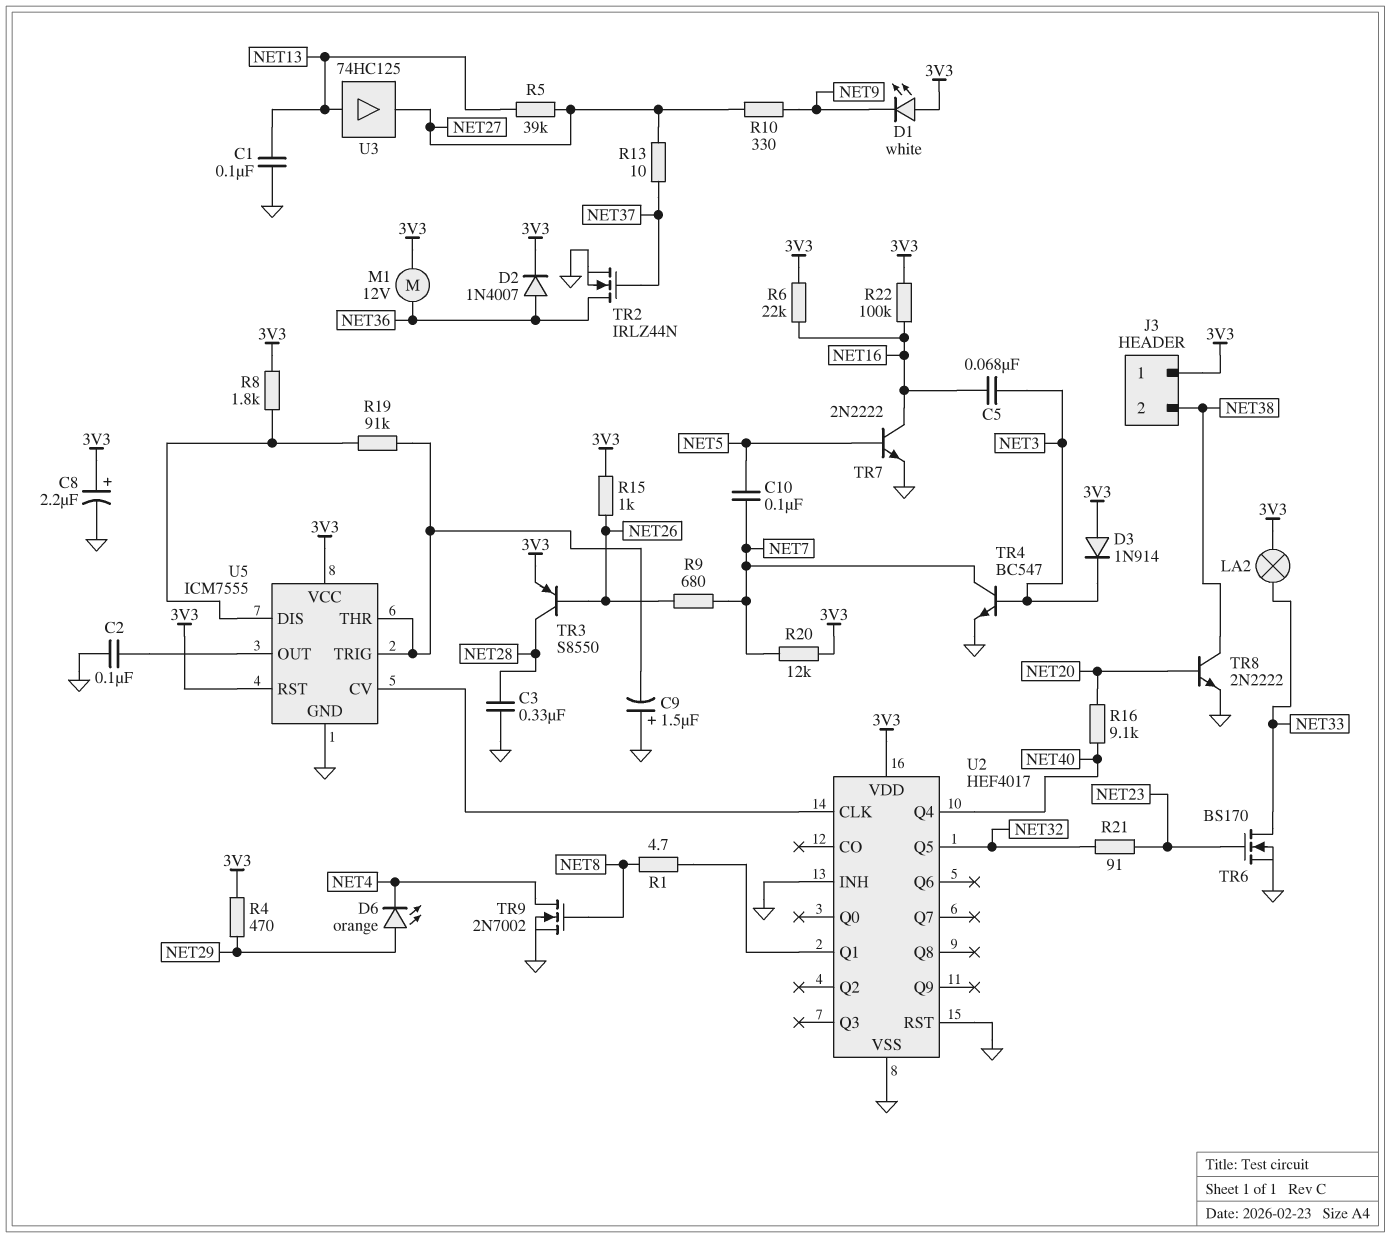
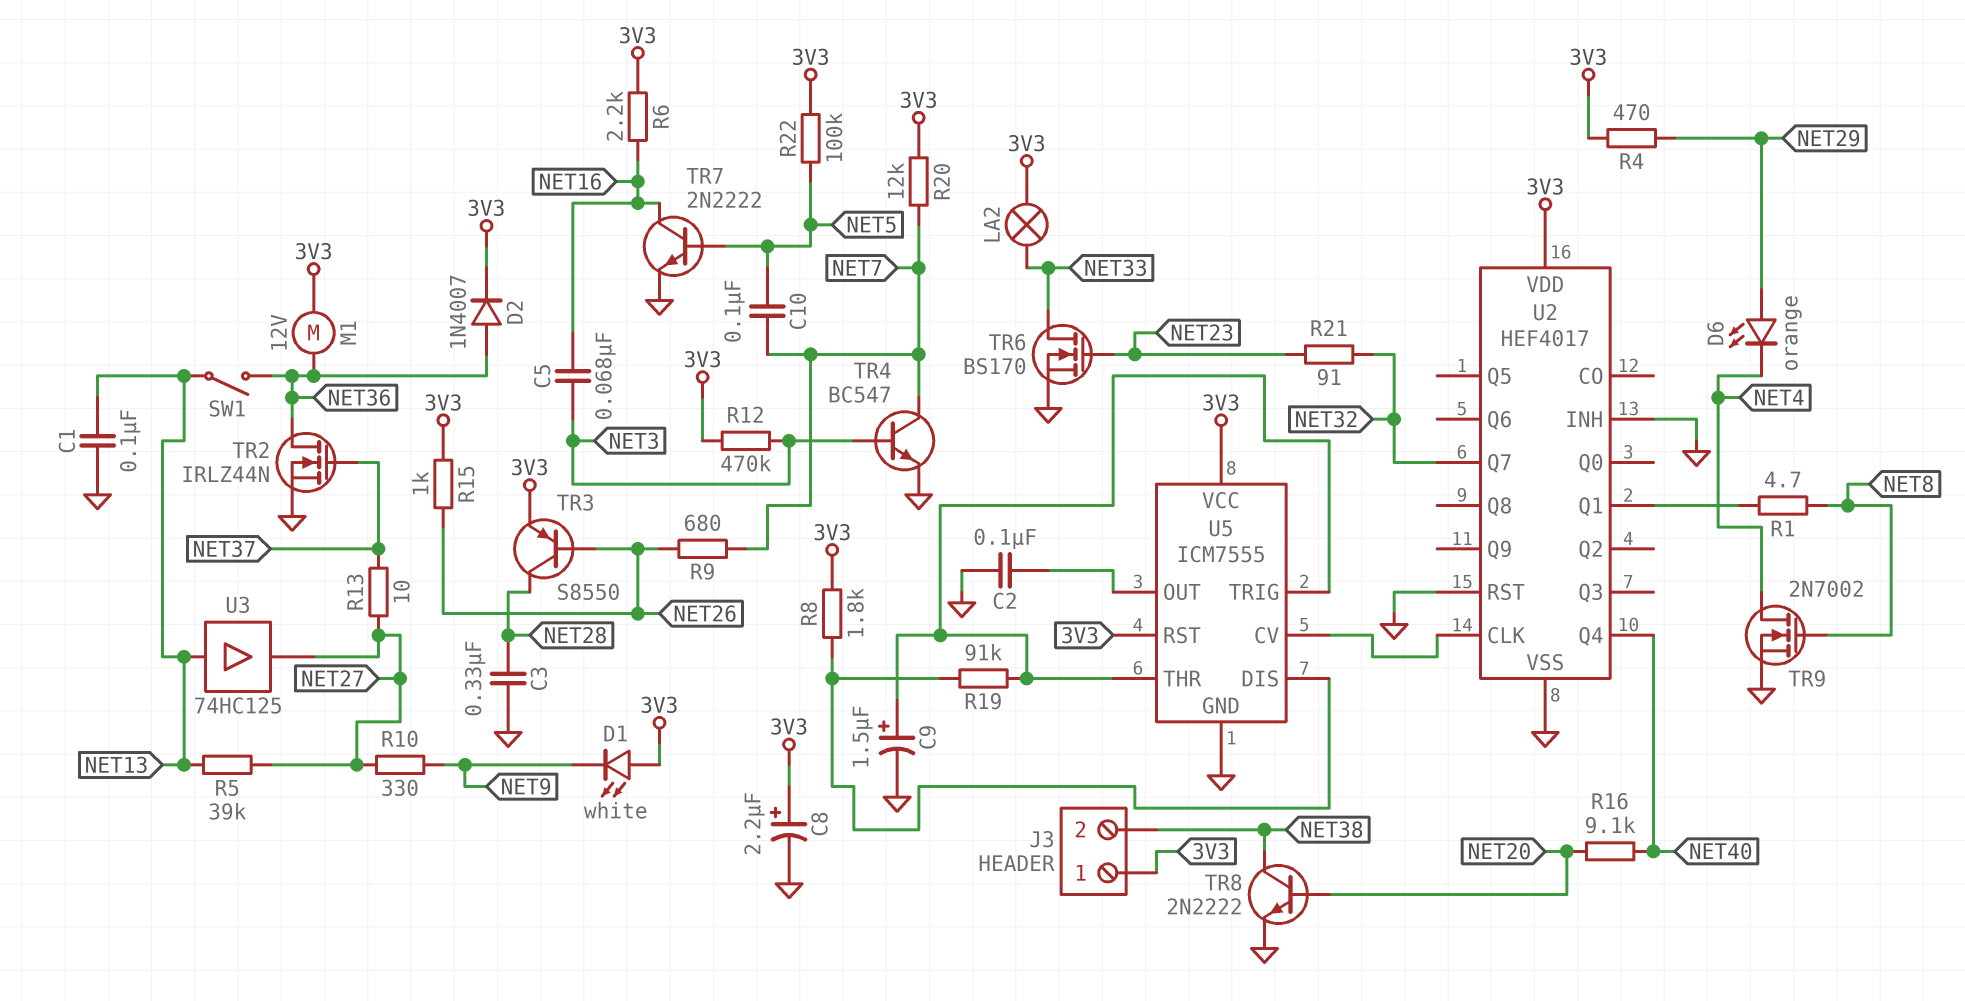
C9: 1.5uF (plus GND, minus U5/THR) -> 1.5uF (plus U5/THR, minus GND)
D3: diode 1N914 (A 3V3, K NET3) -> none
R6: 22k (3V3, NET16) -> 2.2k (3V3, NET16)
R12: none -> 470k (3V3, NET3)
R22: 100k (3V3, NET16) -> 100k (3V3, NET5)
SW1: none -> switch (NET13, NET36)
U2 pin Q5: NET32 -> none
U2 pin Q7: none -> NET32

